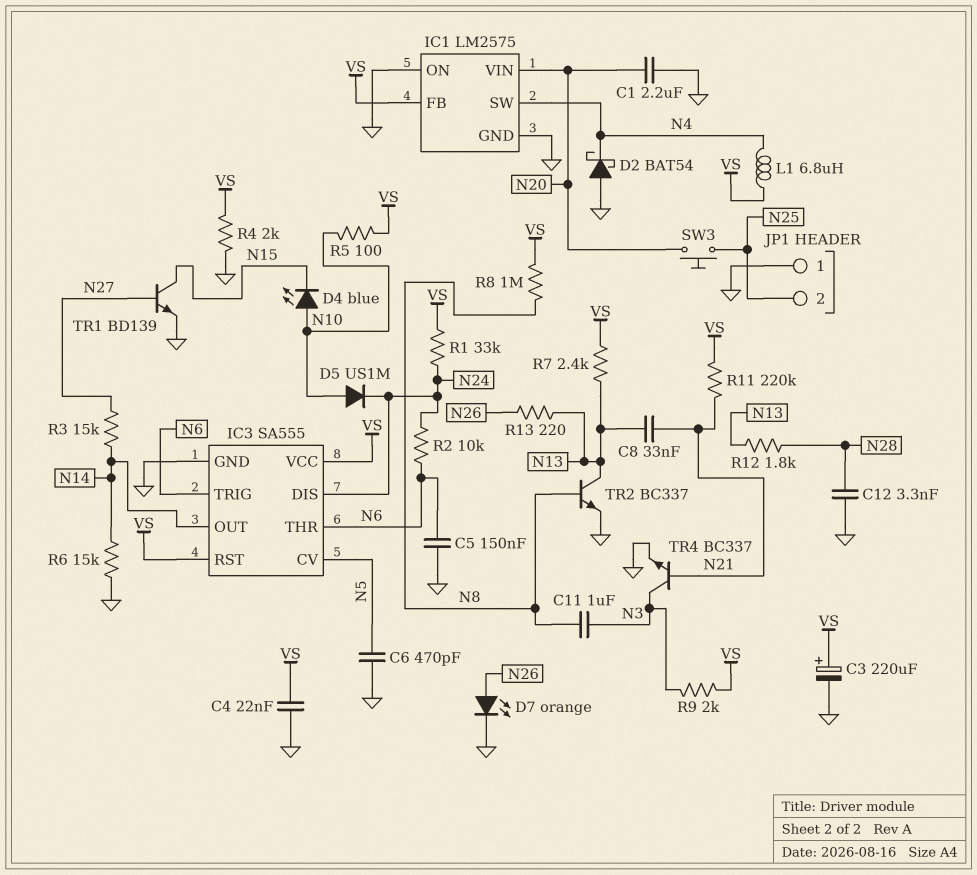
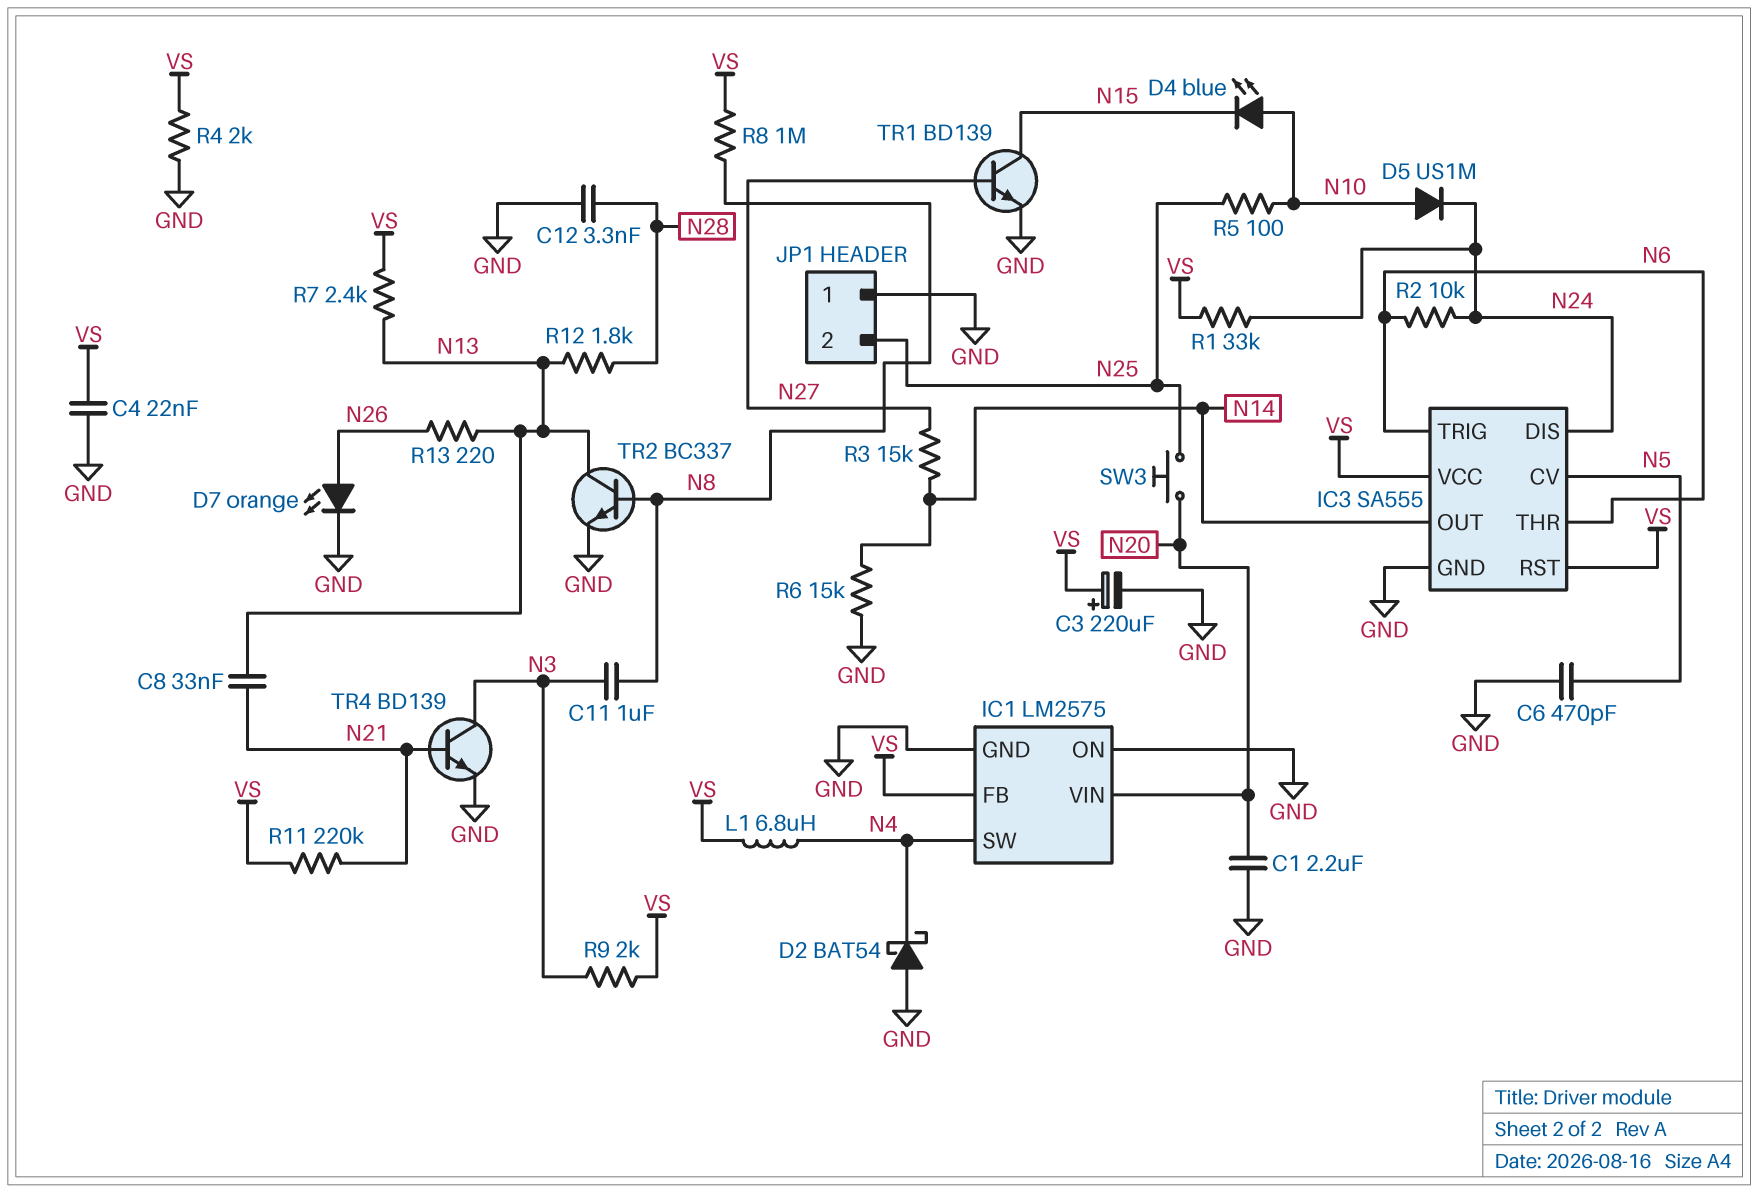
C5: 150nF (GND, N6) -> none
R5: 100 (N10, VS) -> 100 (N10, N25)
TR4: NPN BC337 (B N21, C N3, E GND) -> NPN BD139 (B N21, C N3, E GND)

